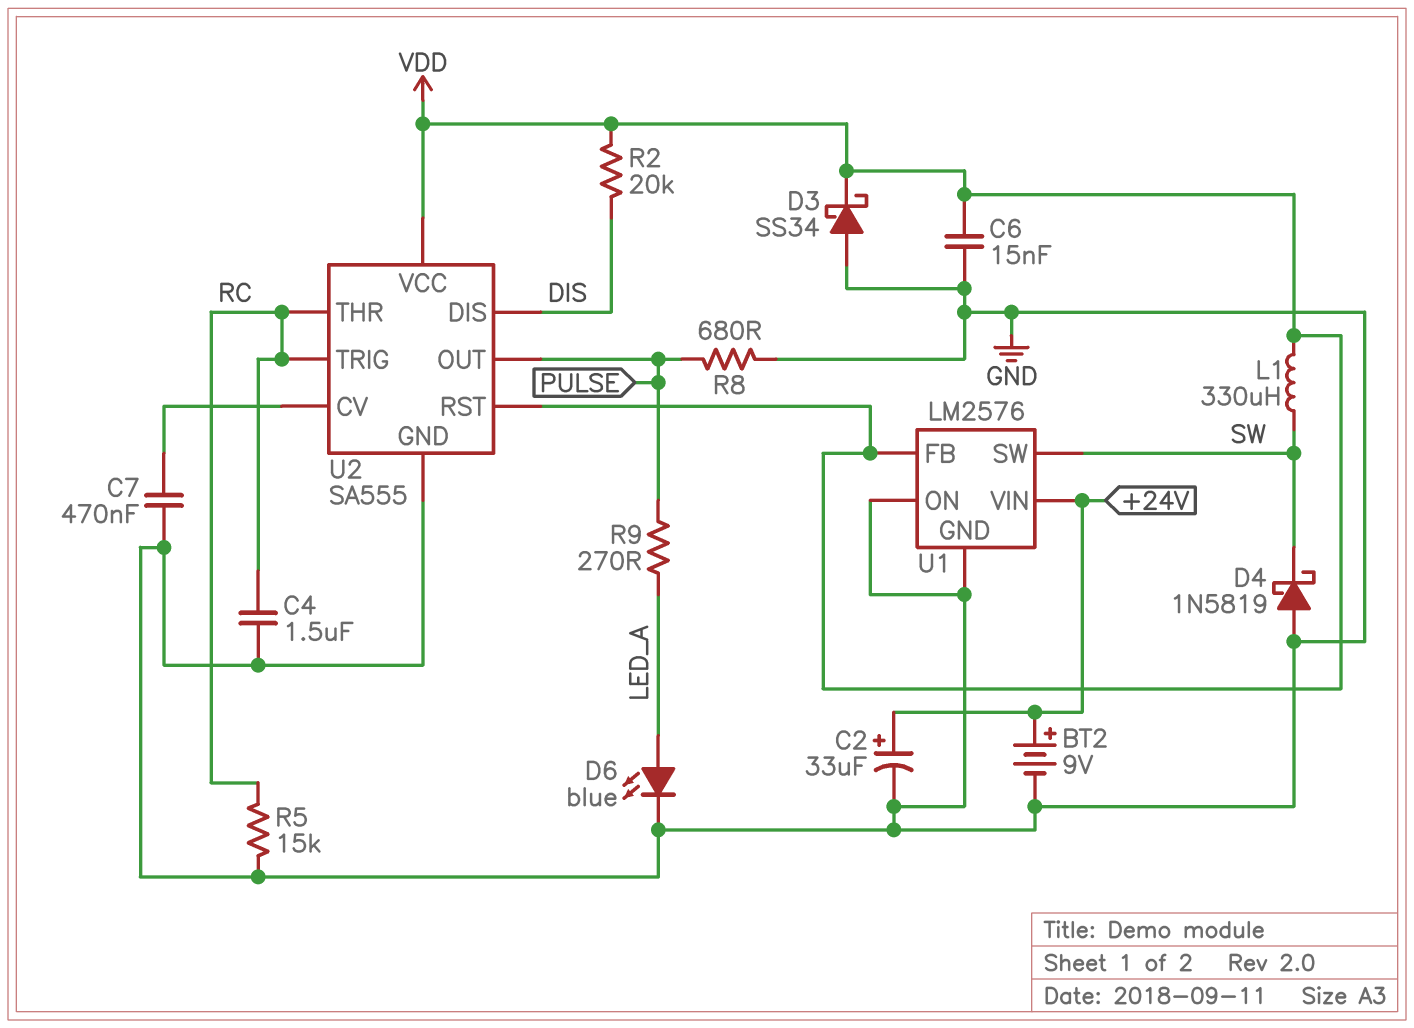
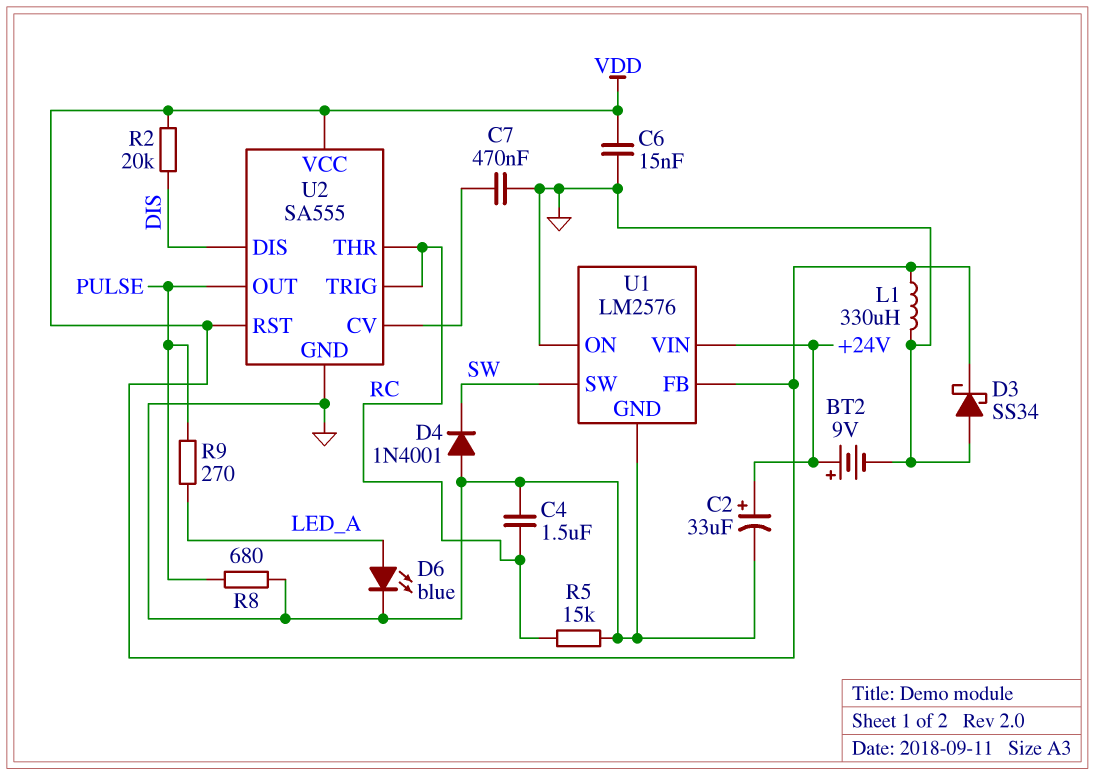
D4: schottky 1N5819 (A GND, K SW) -> diode 1N4001 (A GND, K SW)
L1: 330uH (SW, VDD) -> 330uH (GND, VDD)

